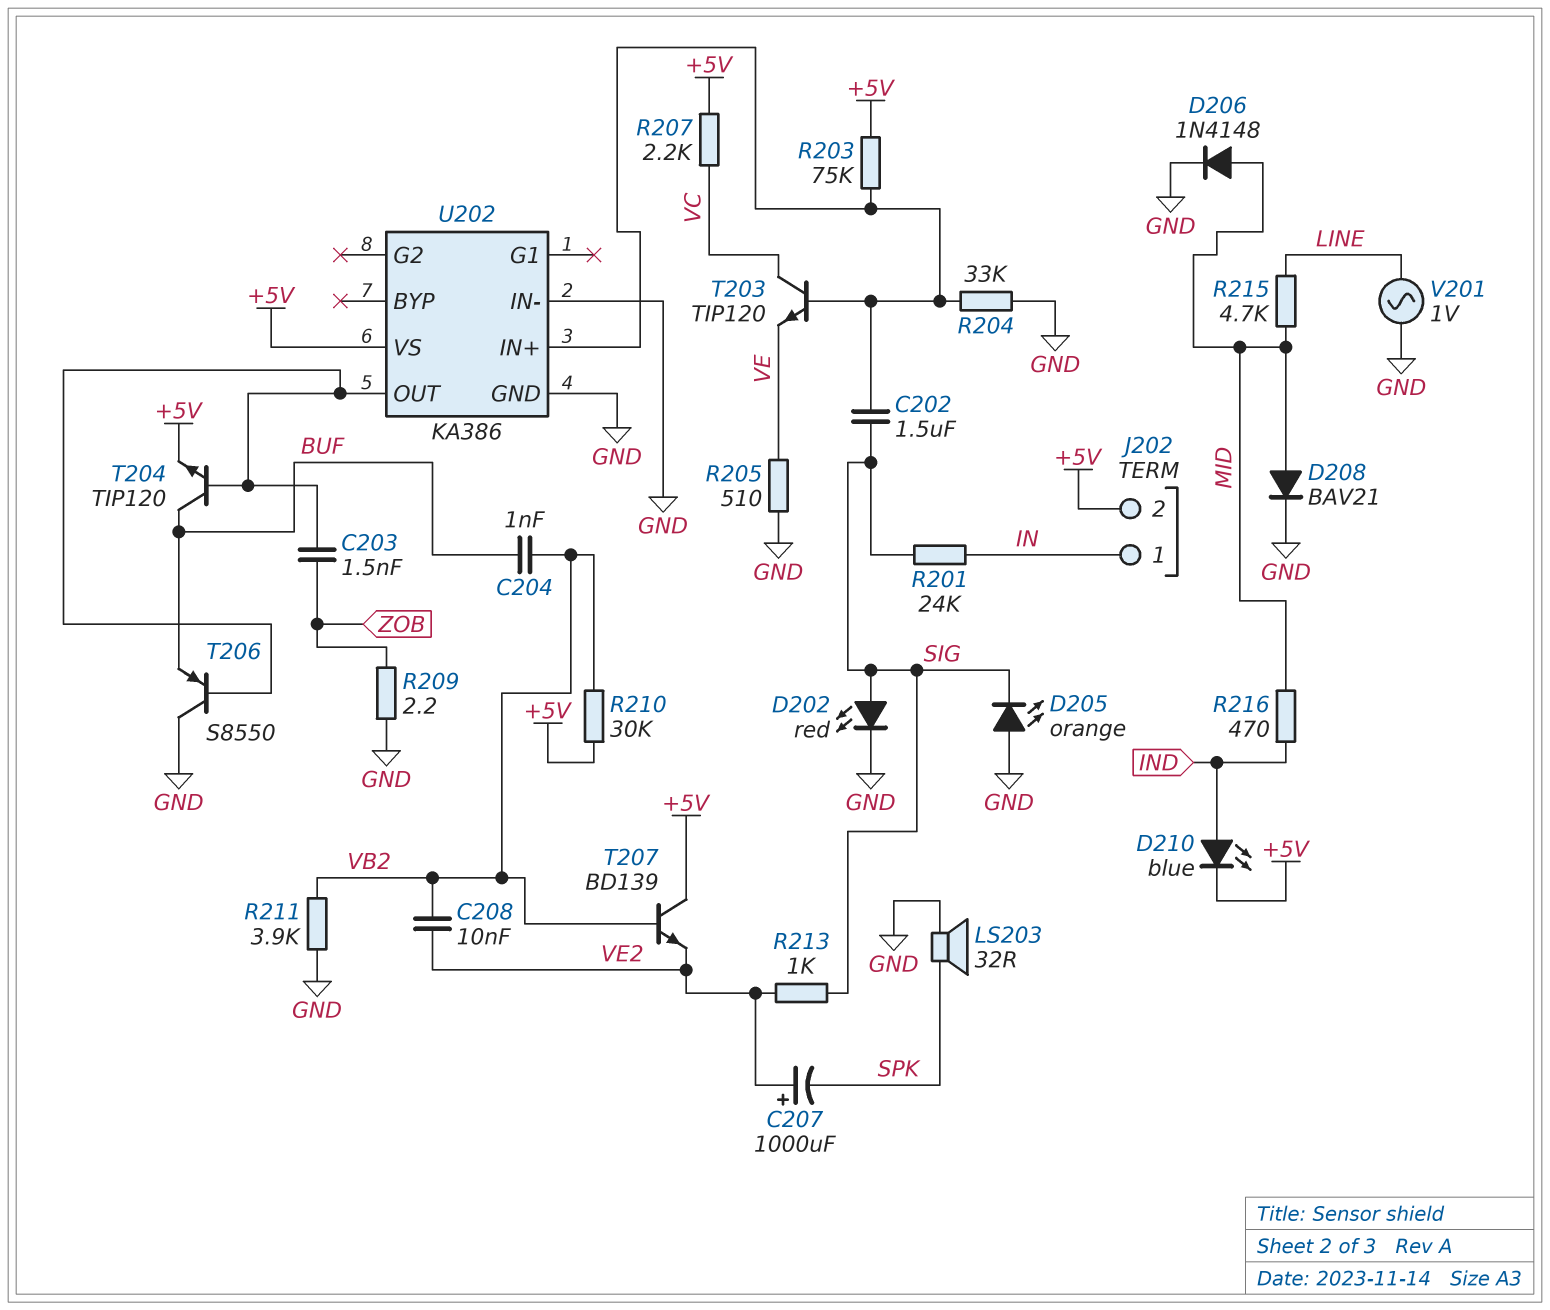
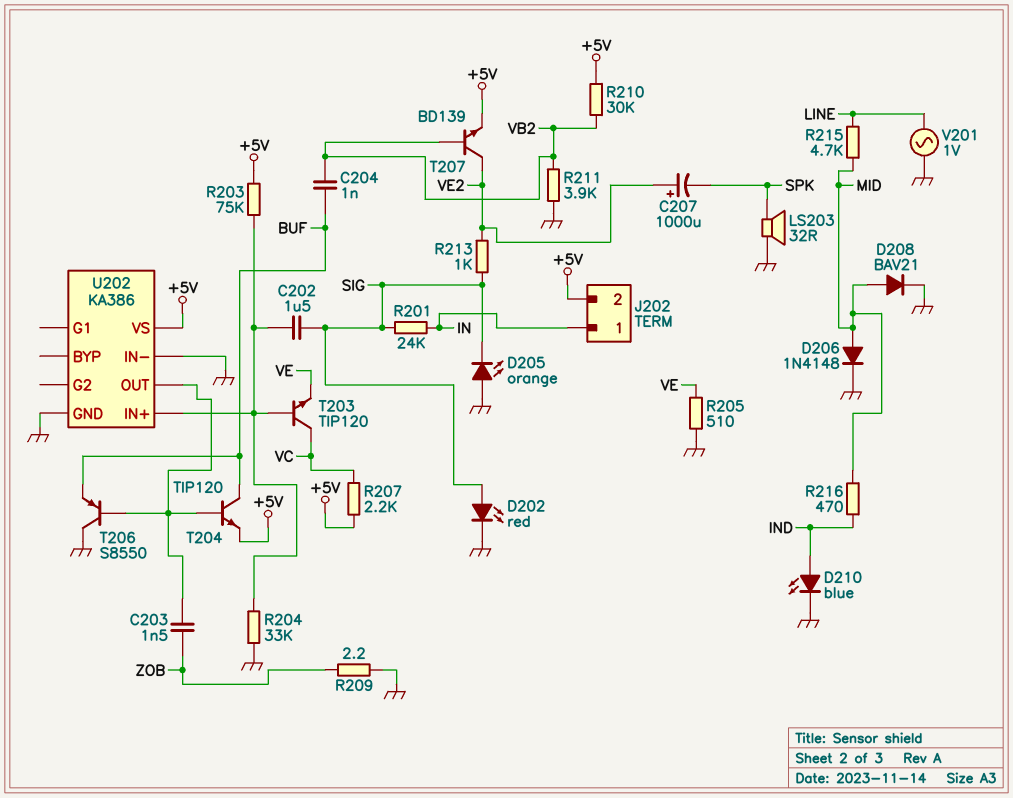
C208: 10nF (VB2, VE2) -> none
D210: LED blue (A IND, K +5V) -> LED blue (A IND, K GND)
T207: NPN BD139 (B VB2, C +5V, E VE2) -> NPN BD139 (B VB2, C VE2, E +5V)

